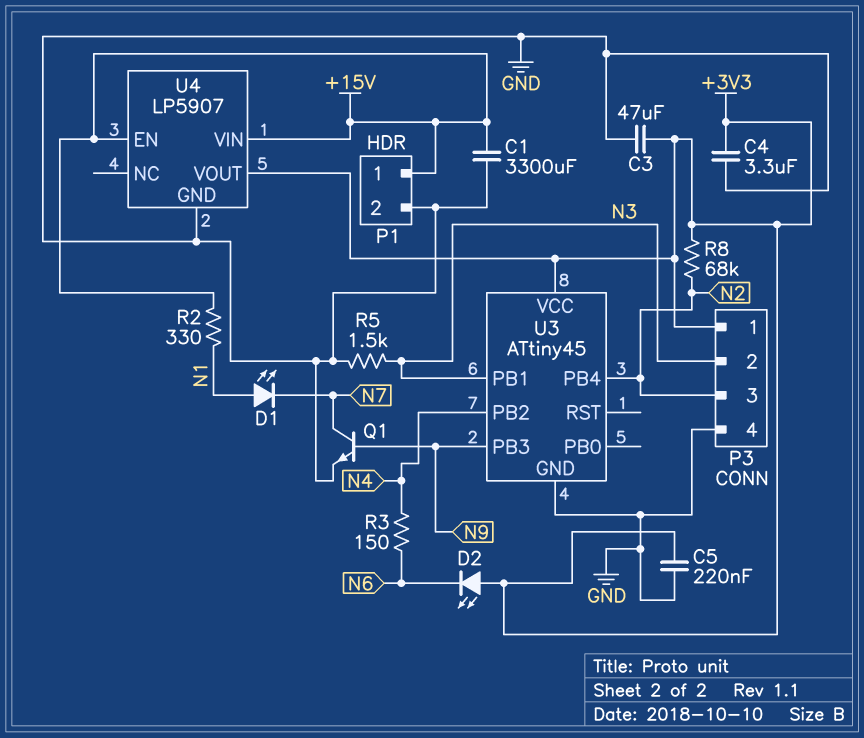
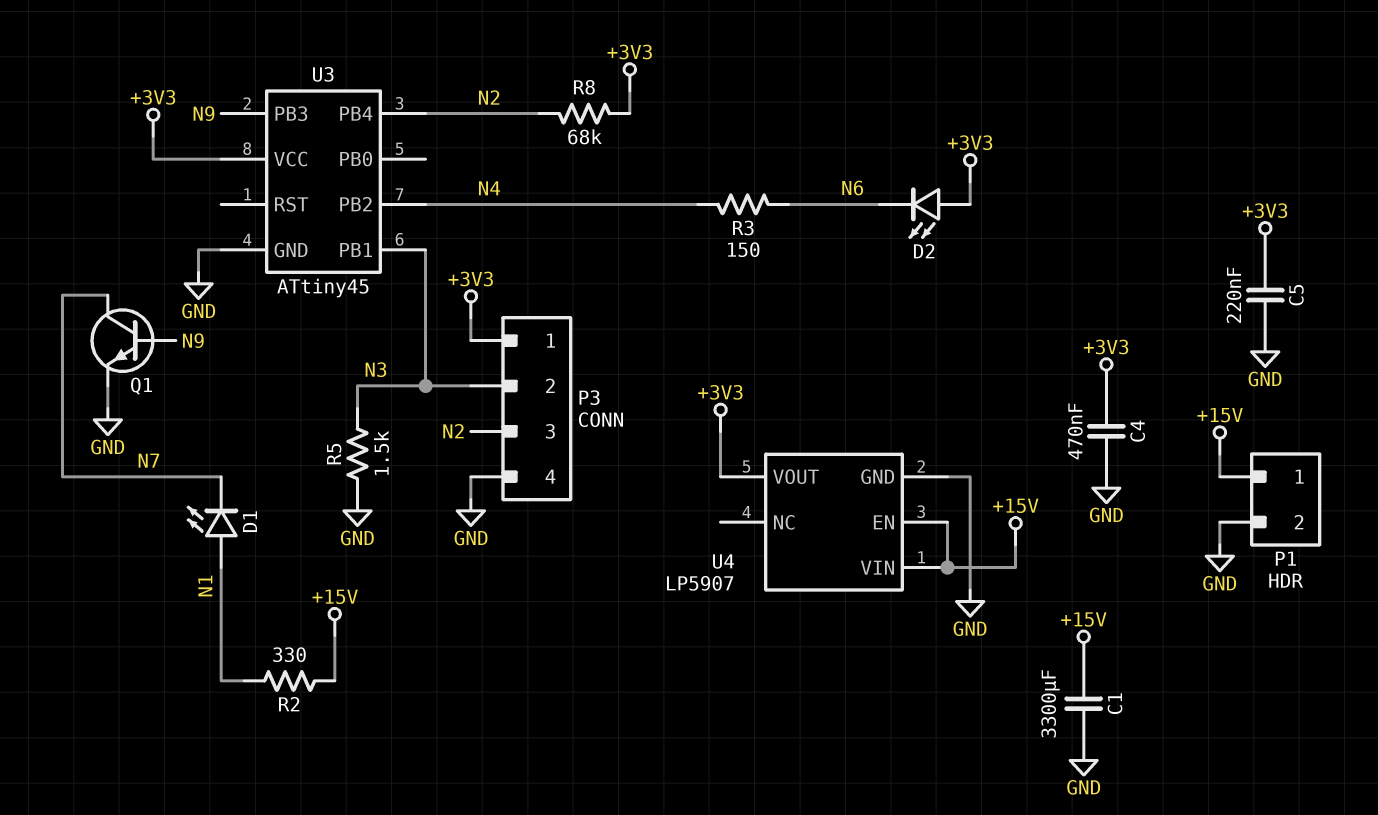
C3: 47uF (+3V3, GND) -> none
C4: 3.3uF (+3V3, GND) -> 470nF (+3V3, GND)

